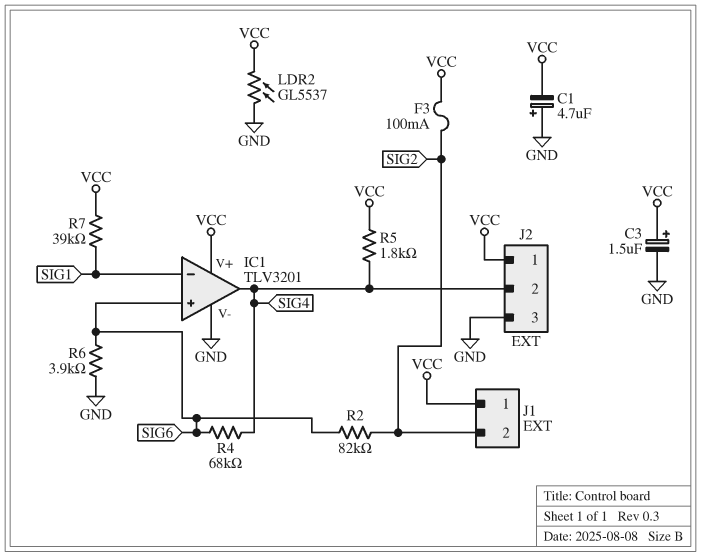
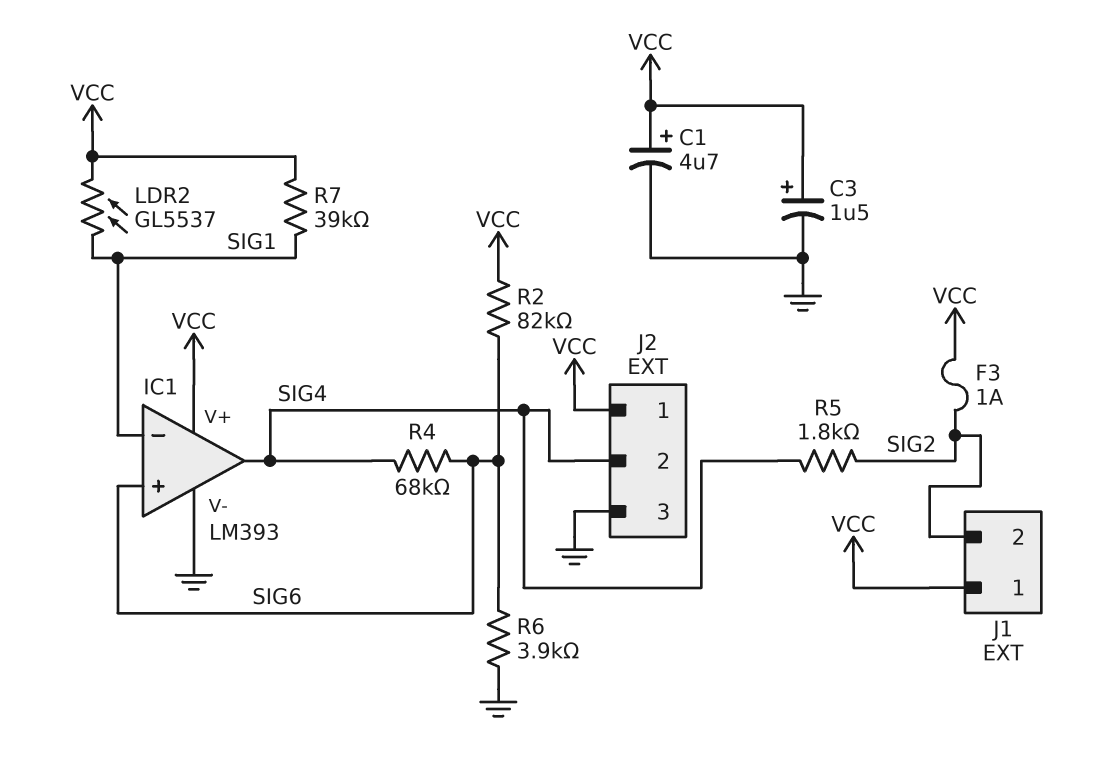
C1: 4.7uF (plus GND, minus VCC) -> 4.7uF (plus VCC, minus GND)
F3: 100mA (SIG2, VCC) -> 1A (SIG2, VCC)
IC1: TLV3201 -> LM393
LDR2: GL5537 (GND, VCC) -> GL5537 (SIG1, VCC)
R2: 82k (SIG2, SIG6) -> 82k (SIG6, VCC)
R5: 1.8k (SIG4, VCC) -> 1.8k (SIG2, SIG4)

